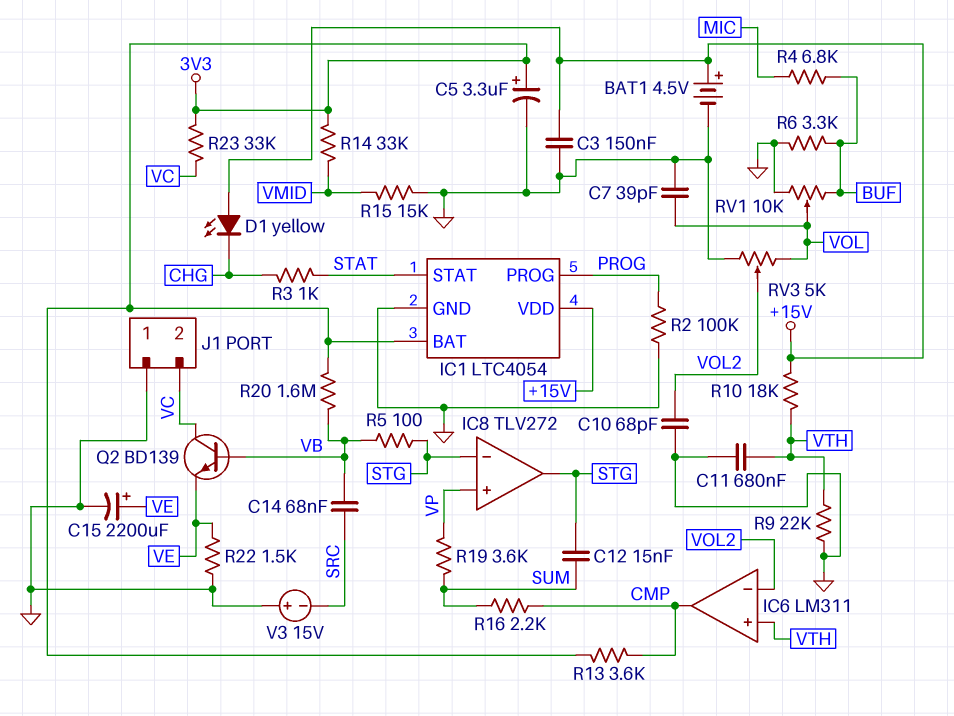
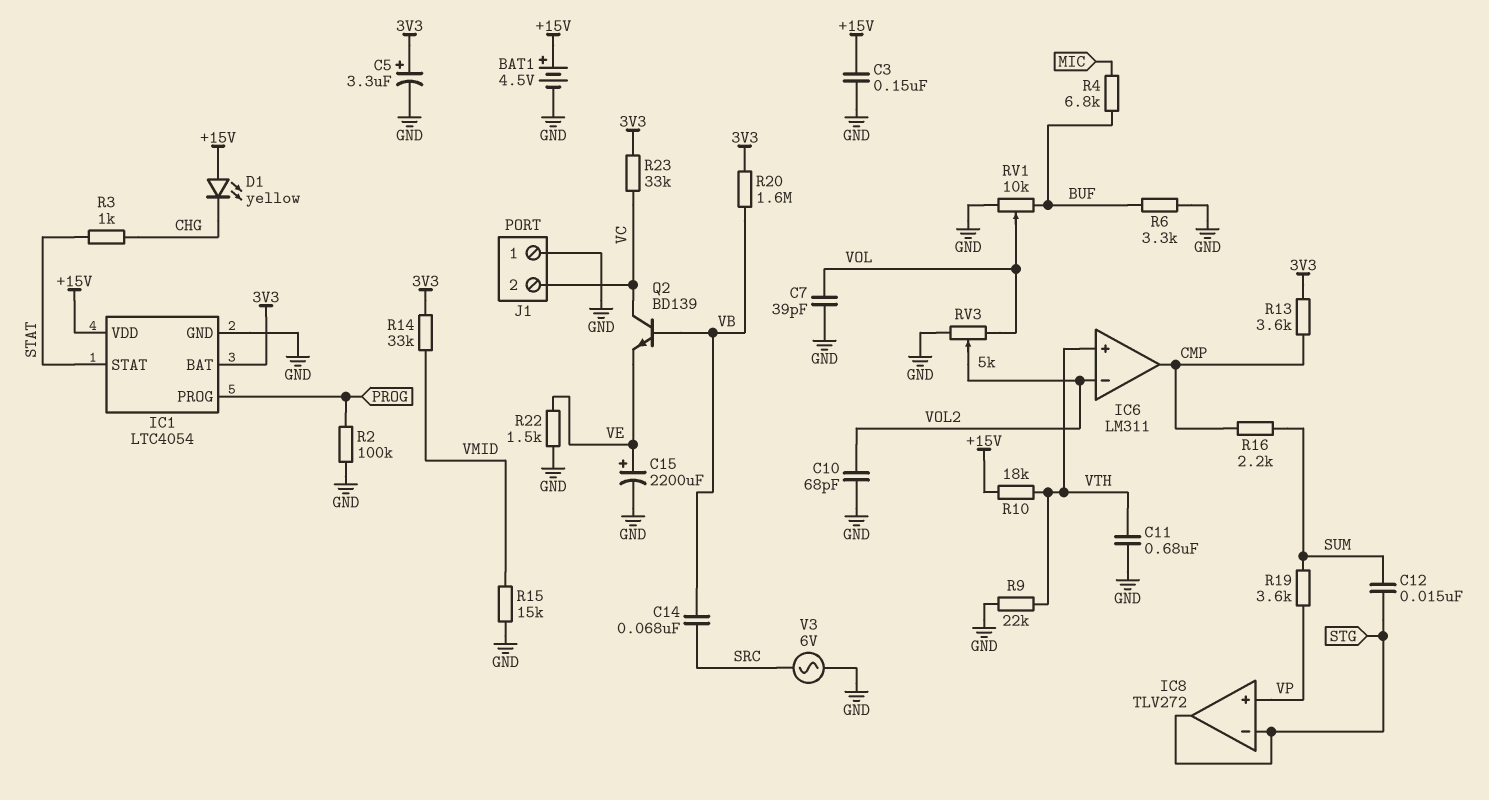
R5: 100 (STG, VB) -> none
V3: 15V (plus GND, minus SRC) -> AC 6V (GND, SRC)

